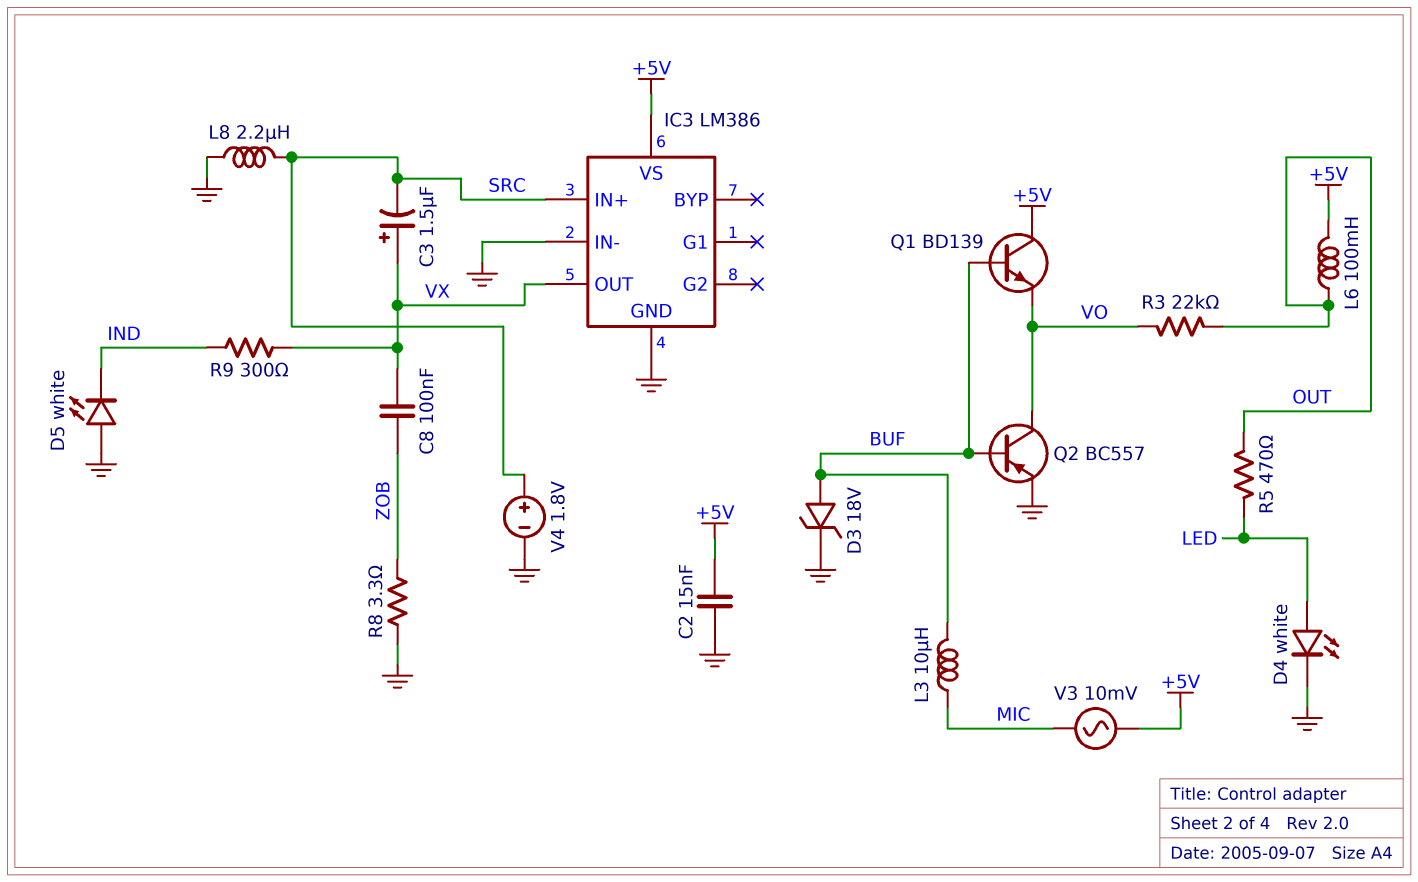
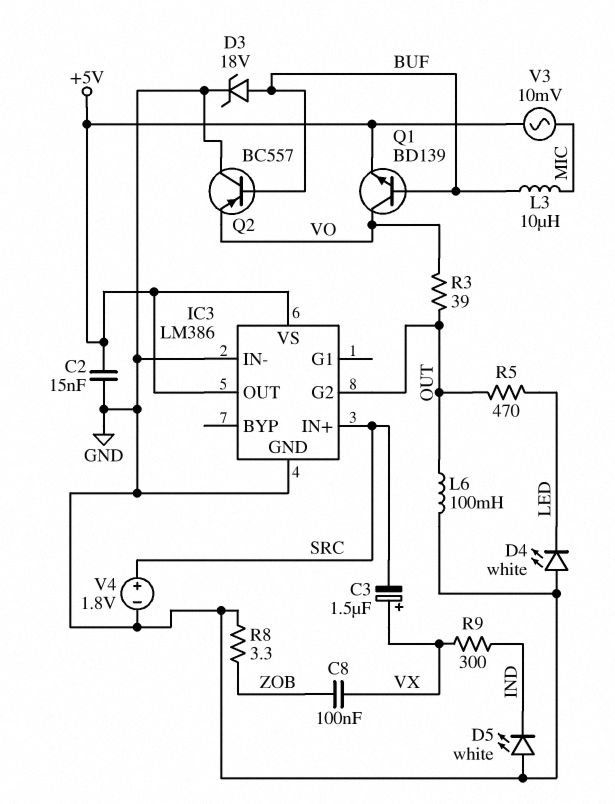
D4: LED white (A LED, K GND) -> LED white (A GND, K LED)
IC3 pin G2: none -> OUT
IC3 pin OUT: VX -> +5V
L6: 100mH (+5V, OUT) -> 100mH (GND, OUT)
L8: 2.2uH (GND, SRC) -> none
Q1: NPN BD139 (B BUF, C +5V, E VO) -> NPN BD139 (B BUF, C VO, E +5V)
Q2: PNP BC557 (B BUF, C VO, E GND) -> PNP BC557 (B BUF, C GND, E VO)
R3: 22k (OUT, VO) -> 39 (OUT, VO)

